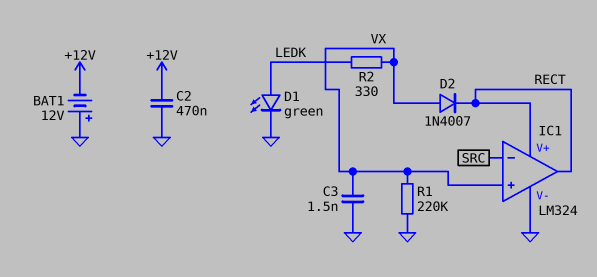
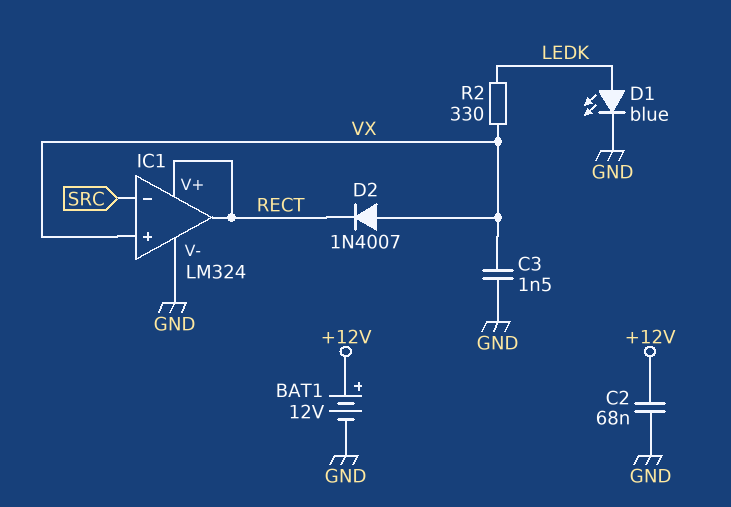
BAT1: 12V (plus GND, minus +12V) -> 12V (plus +12V, minus GND)
C2: 470nF (+12V, GND) -> 68nF (+12V, GND)
D1: LED green (A LEDK, K GND) -> LED blue (A LEDK, K GND)
R1: 220k (GND, VX) -> none

